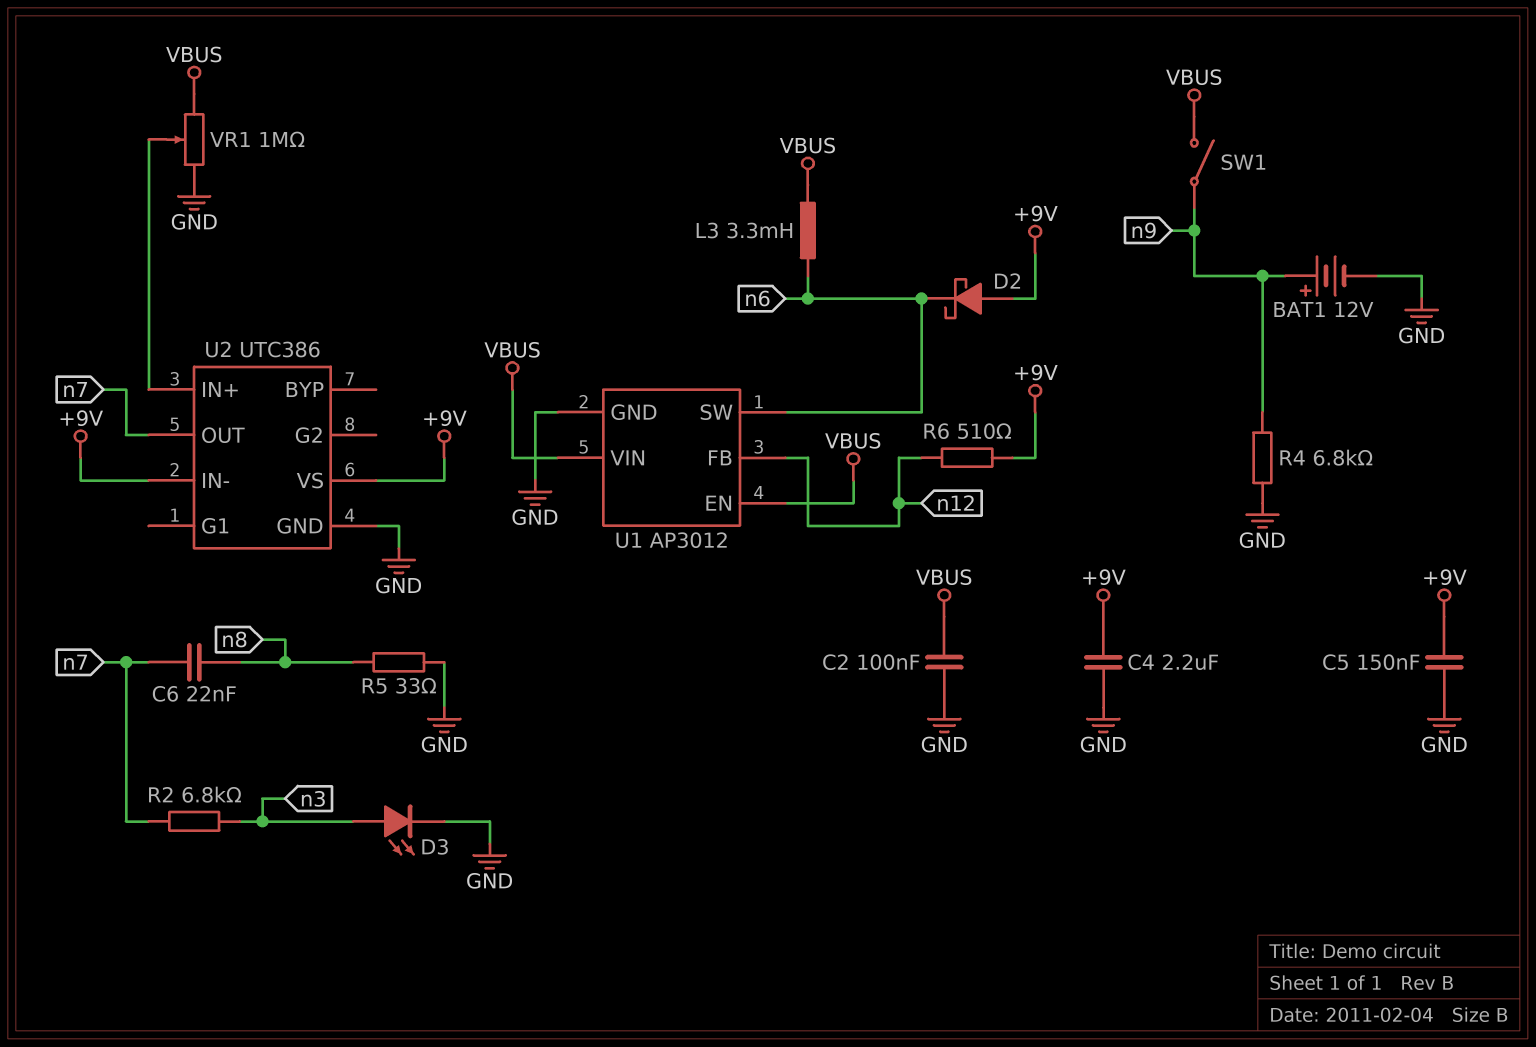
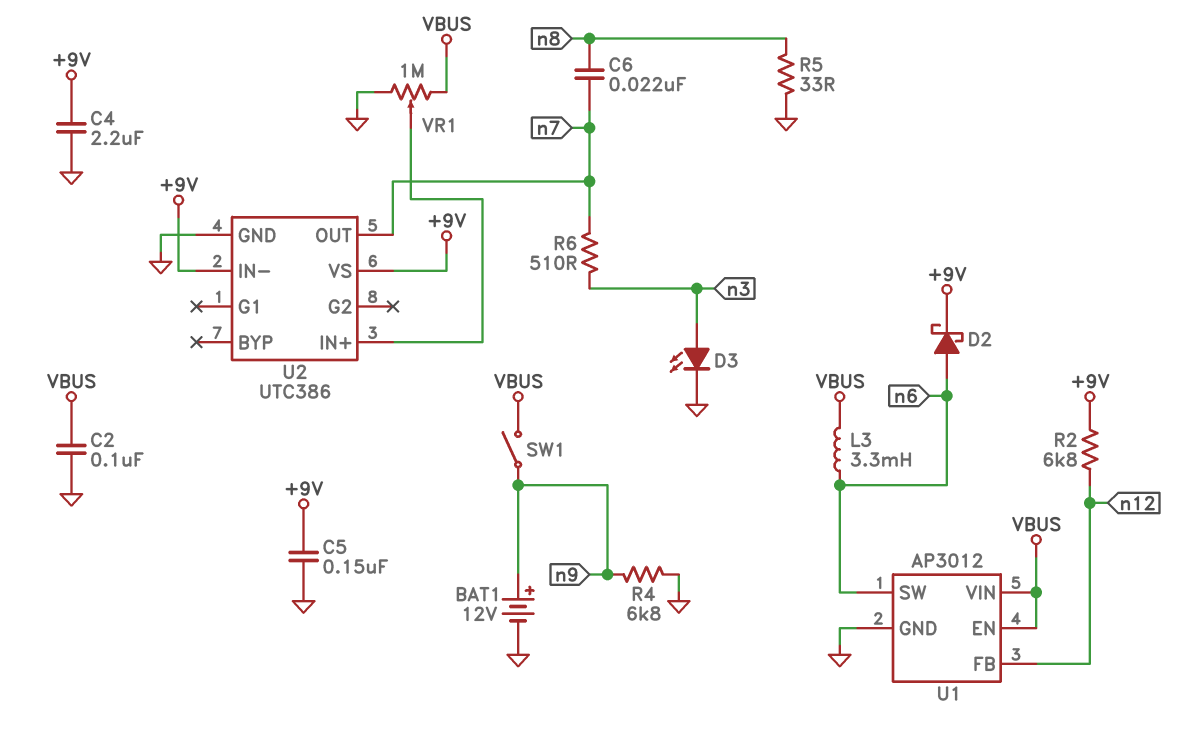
D2: schottky (A +9V, K n6) -> schottky (A n6, K +9V)
R2: 6.8k (n3, n7) -> 6.8k (+9V, n12)
R6: 510 (+9V, n12) -> 510 (n3, n7)

